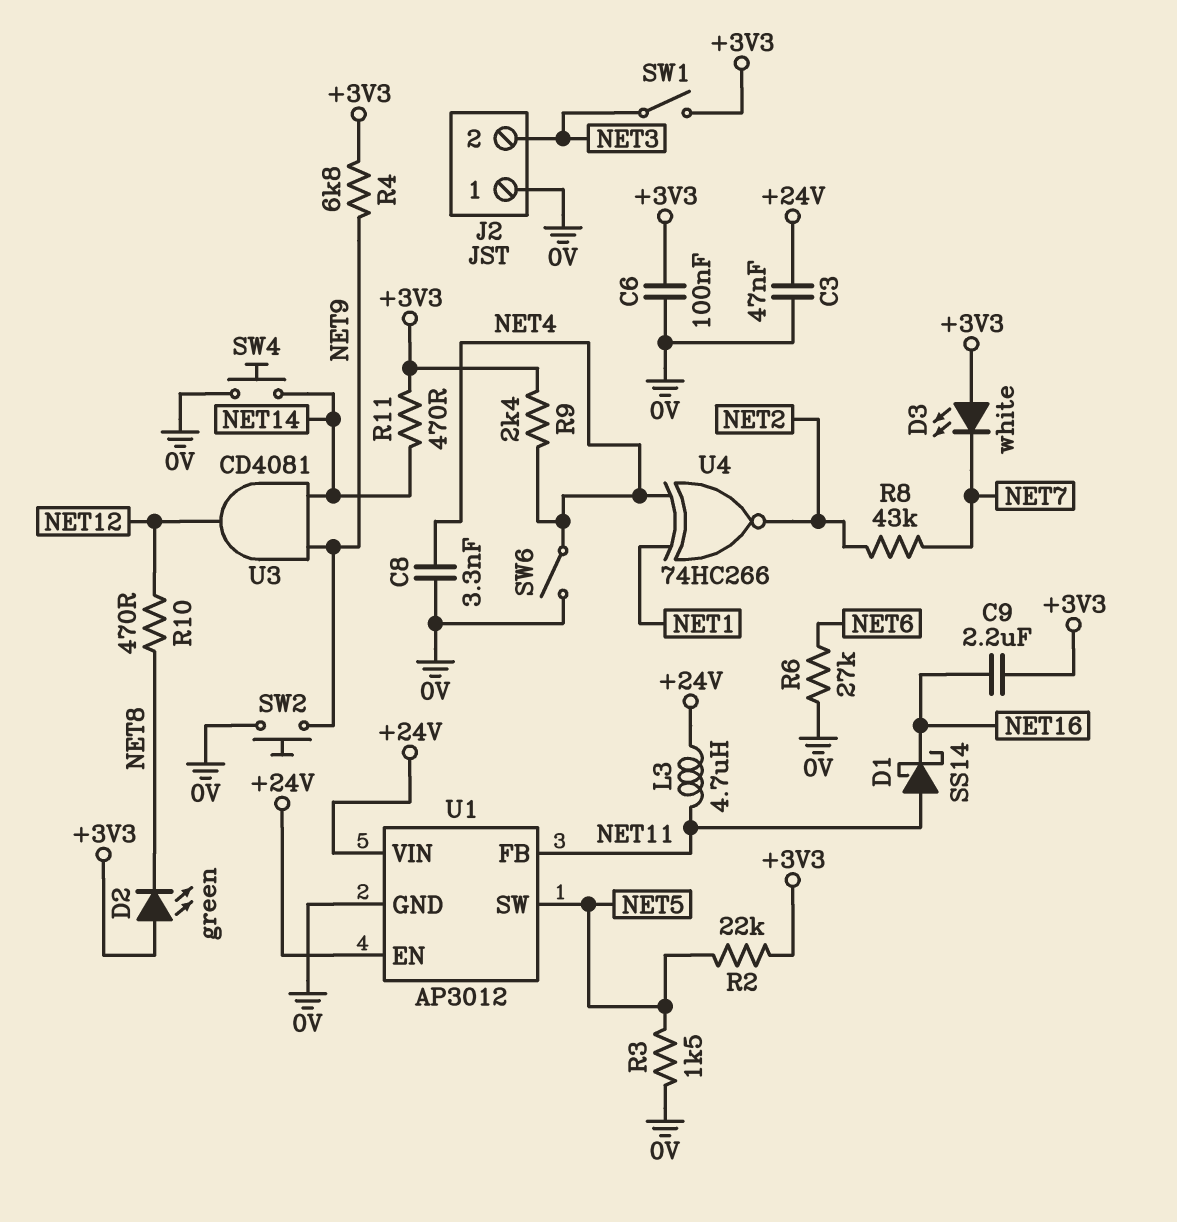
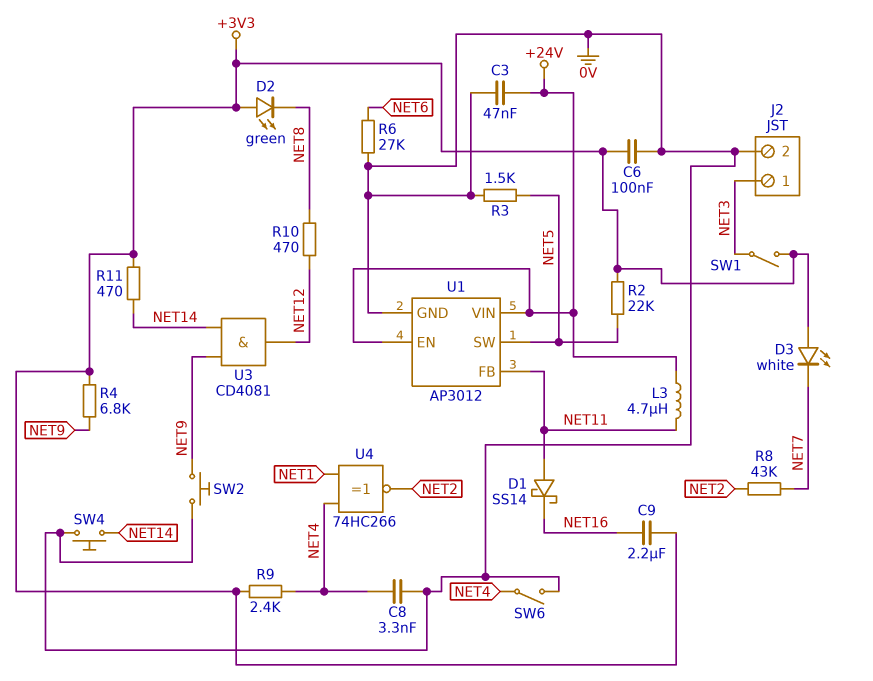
J2 pin 1: 0V -> NET3
J2 pin 2: NET3 -> 0V

